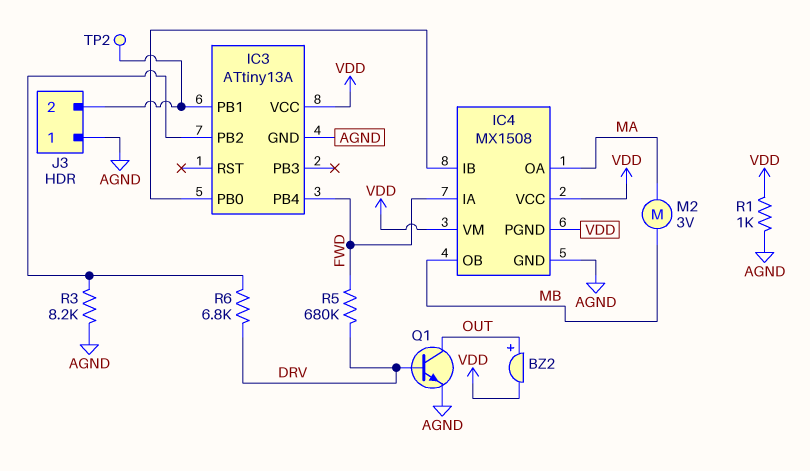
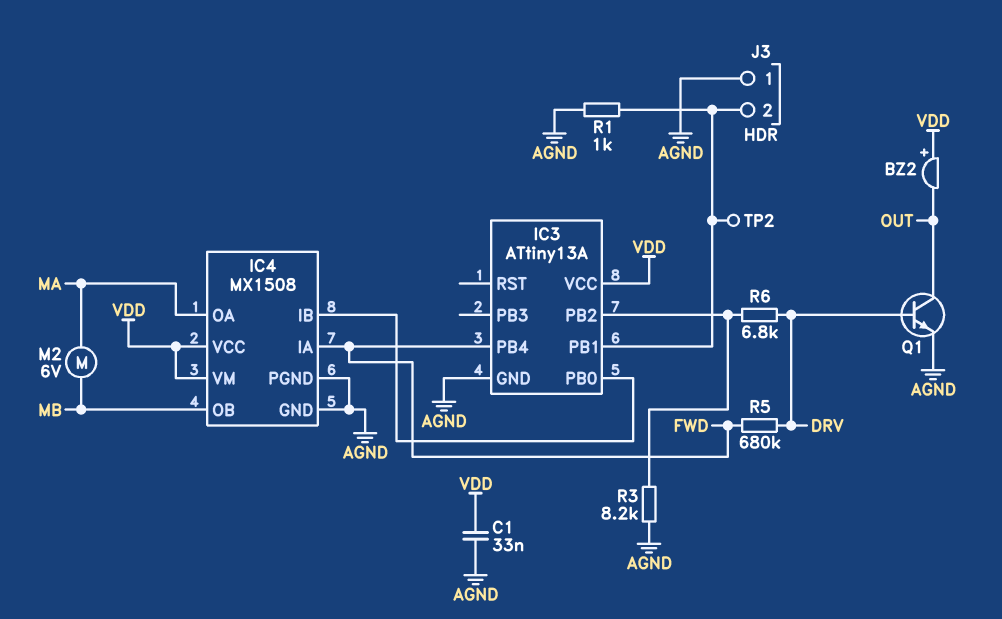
BZ2: buzzer (plus OUT, minus VDD) -> buzzer (plus VDD, minus OUT)
C1: none -> 33nF (AGND, VDD)
IC4 pin PGND: VDD -> AGND
M2: motor 3V (MA, MB) -> motor 6V (MA, MB)
R1: 1k (AGND, VDD) -> 1k (AGND, IC3/PB1)

